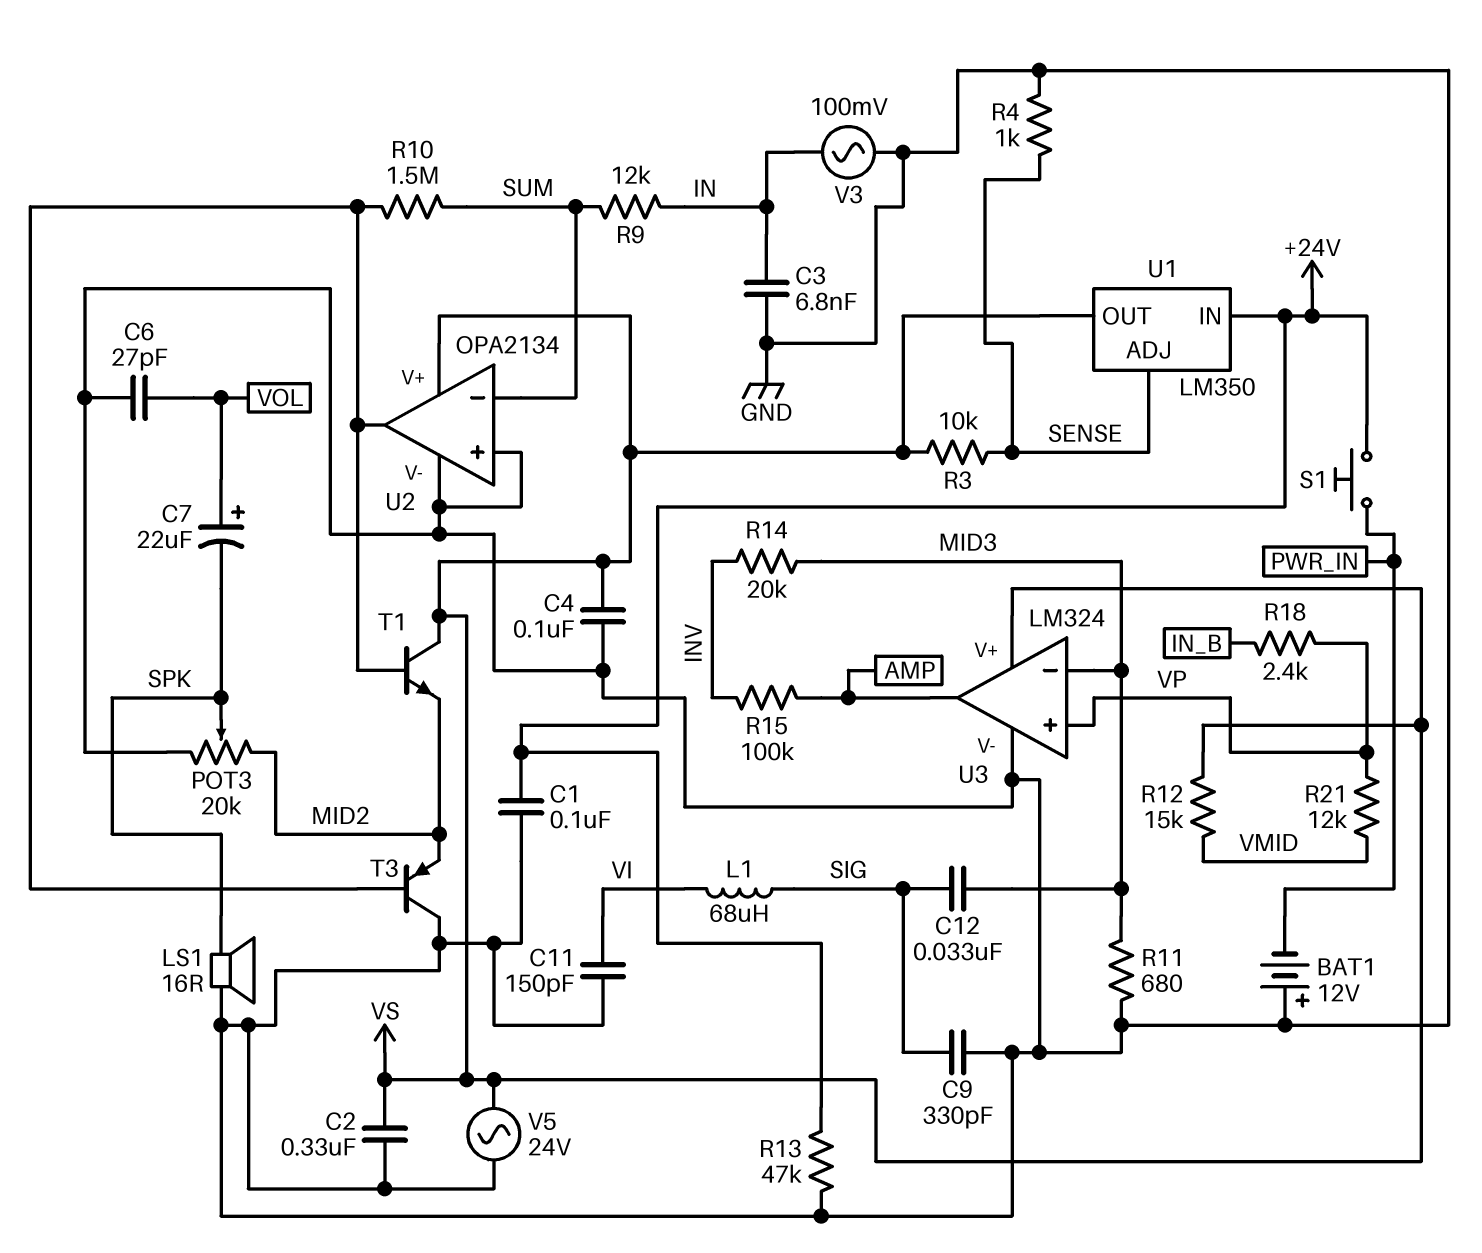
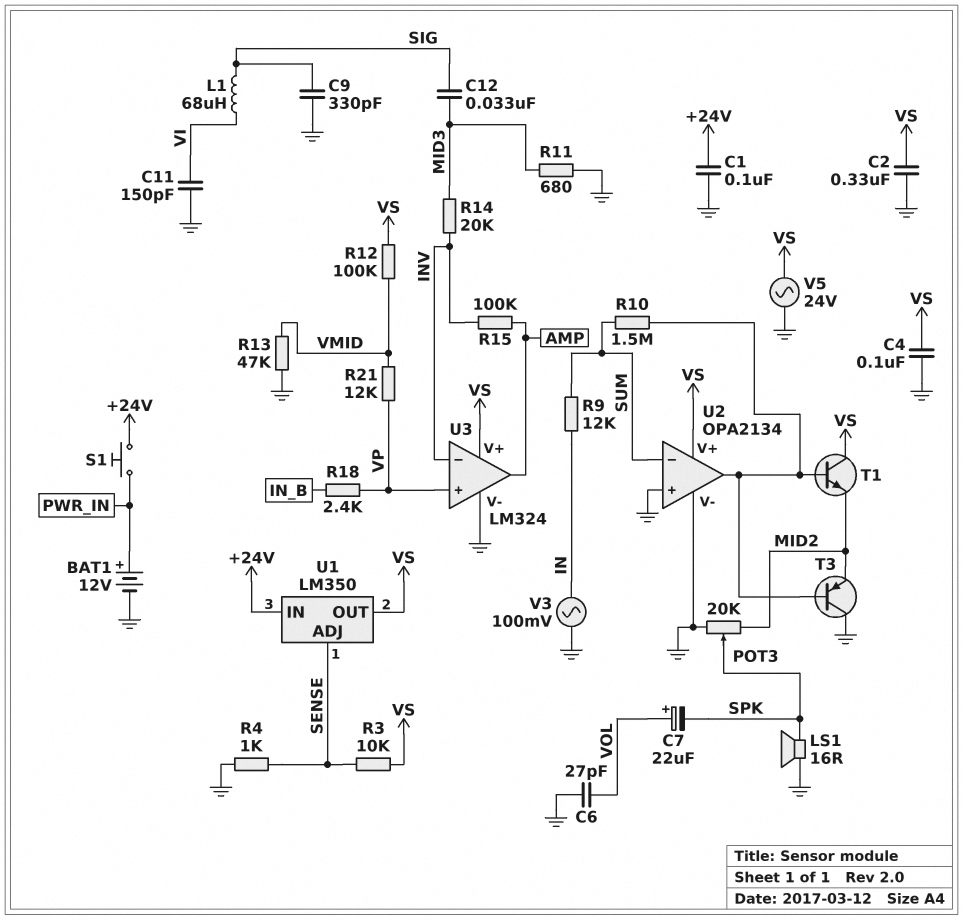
BAT1: 12V (plus GND, minus PWR_IN) -> 12V (plus PWR_IN, minus GND)
C3: 6.8nF (GND, IN) -> none
R12: 15k (VMID, VS) -> 100k (VMID, VS)
R13: 47k (+24V, GND) -> 47k (GND, VMID)
U3 pin in-: MID3 -> INV

